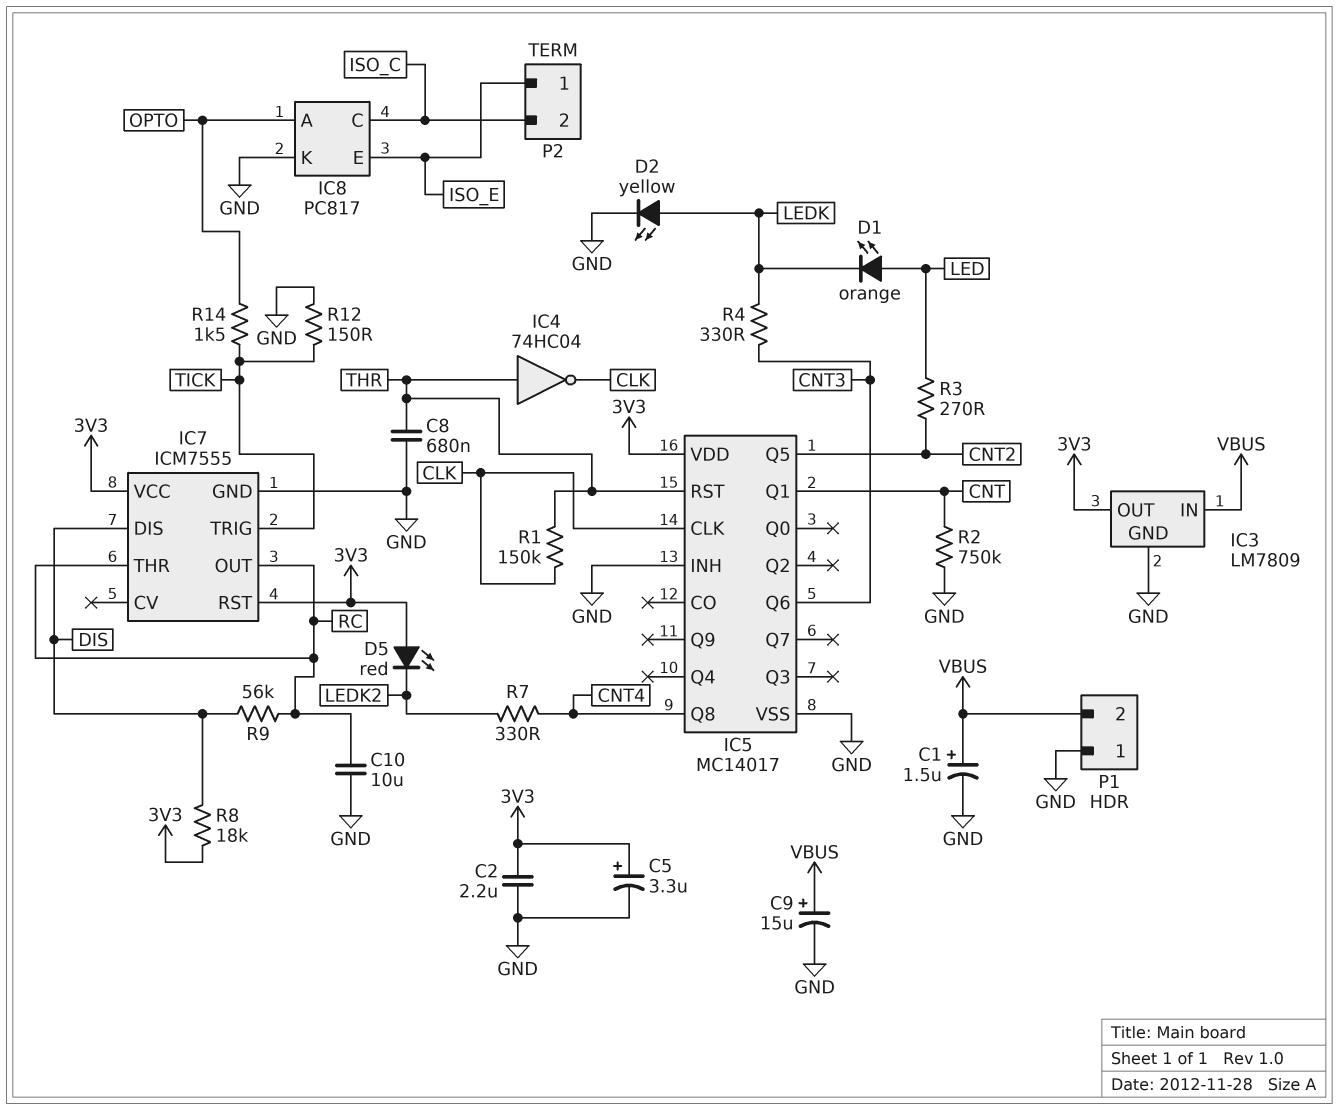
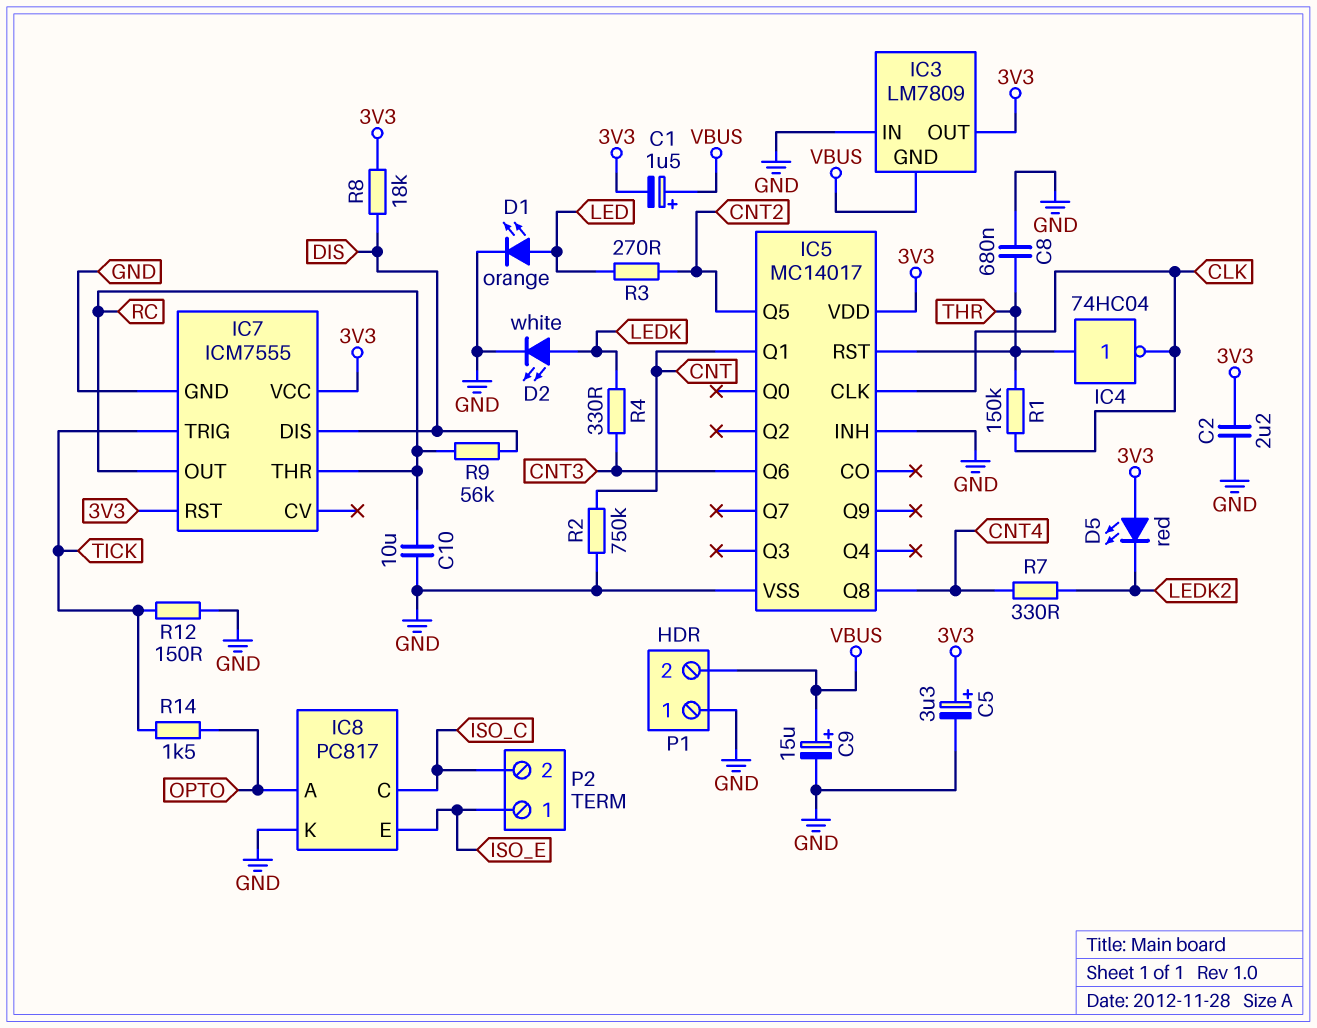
C1: 1.5uF (plus VBUS, minus GND) -> 1.5uF (plus VBUS, minus 3V3)
D1: LED orange (A LED, K LEDK) -> LED orange (A LED, K GND)
D2: LED yellow (A LEDK, K GND) -> LED white (A LEDK, K GND)
IC3 pin GND: GND -> VBUS
IC3 pin IN: VBUS -> GND

